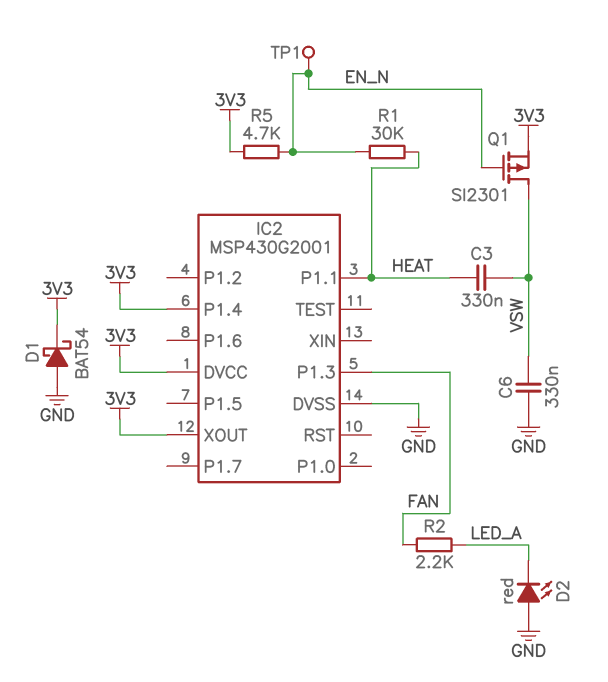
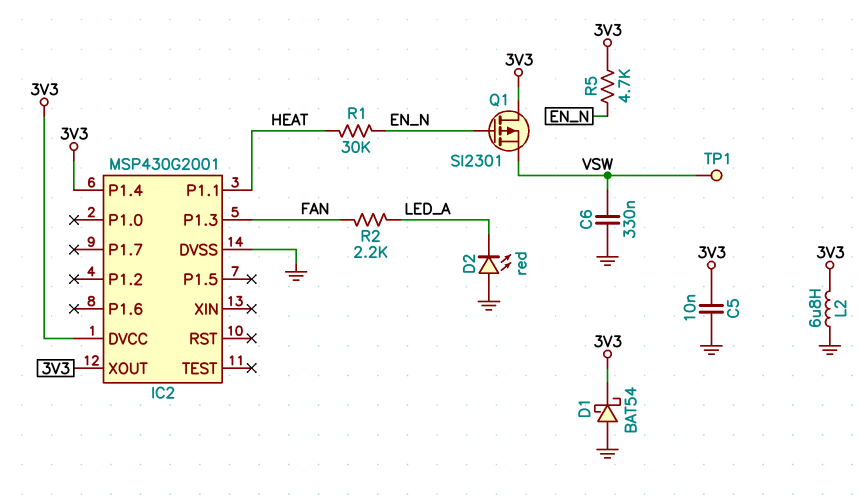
C3: 330nF (HEAT, VSW) -> none
C5: none -> 10nF (3V3, GND)
L2: none -> 6.8uH (3V3, GND)
Q1: PMOS SI2301 (G EN_N, D VSW, S 3V3) -> PMOS SI2301 (G EN_N, D 3V3, S VSW)
TP1: test point (EN_N) -> test point (VSW)

